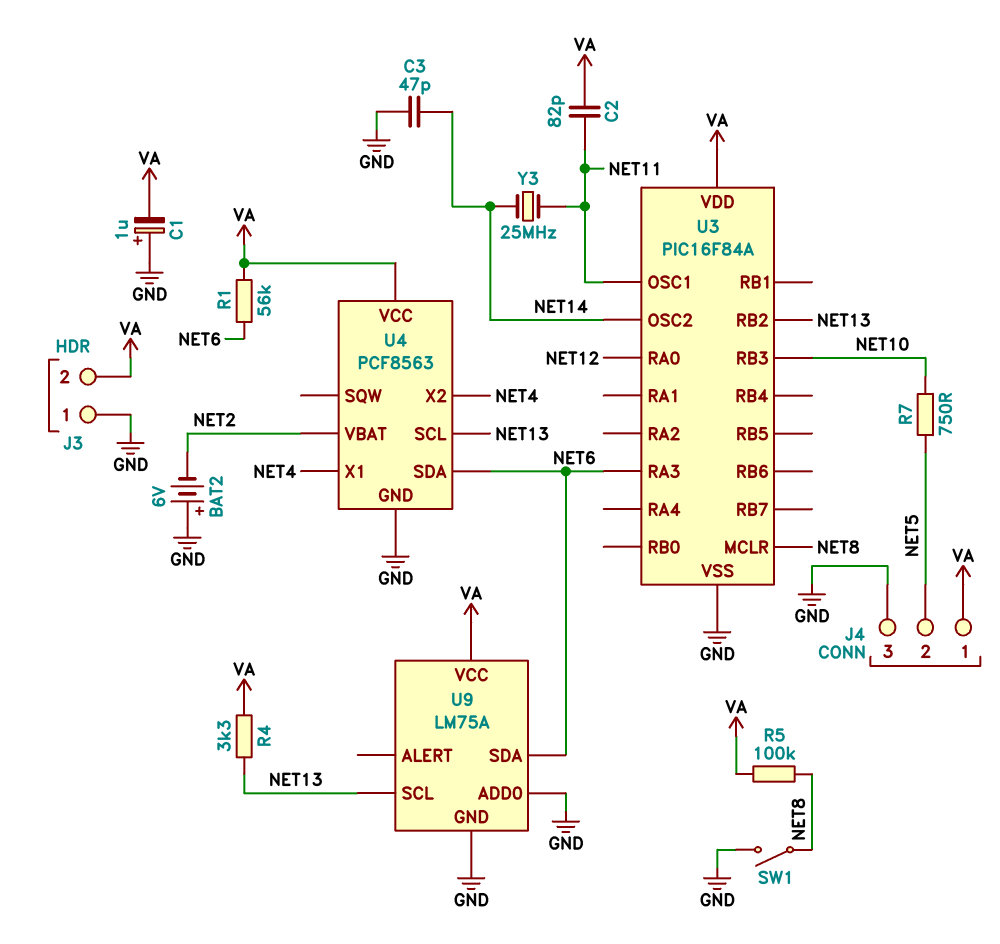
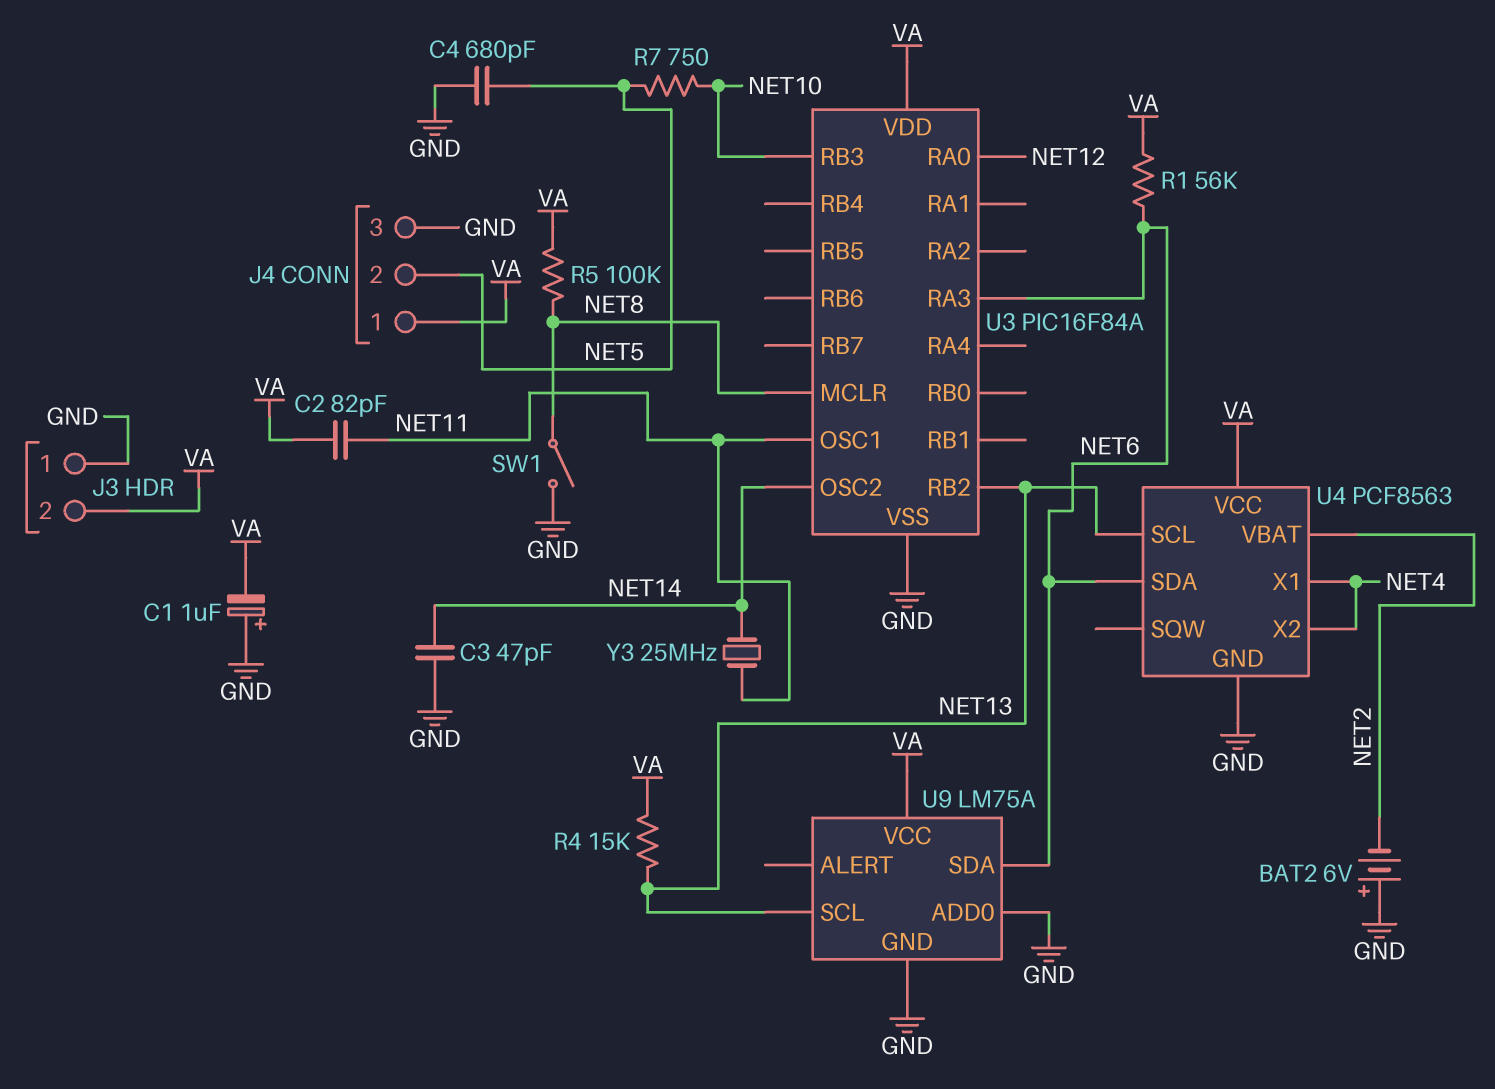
C4: none -> 680pF (GND, NET5)
R4: 3.3k (NET13, VA) -> 15k (NET13, VA)

